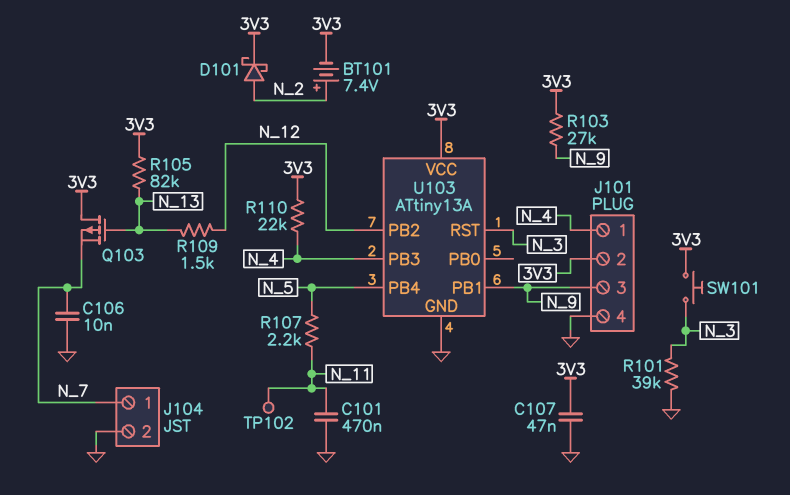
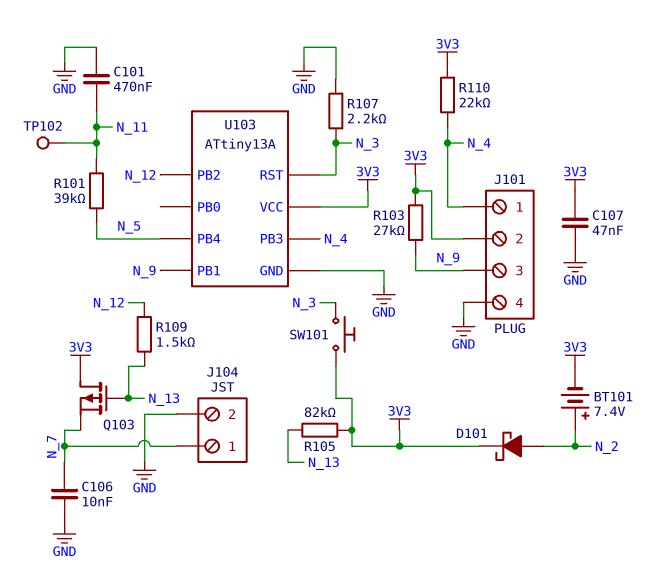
R101: 39k (GND, N_3) -> 39k (N_5, N_11)
R107: 2.2k (N_5, N_11) -> 2.2k (GND, N_3)

